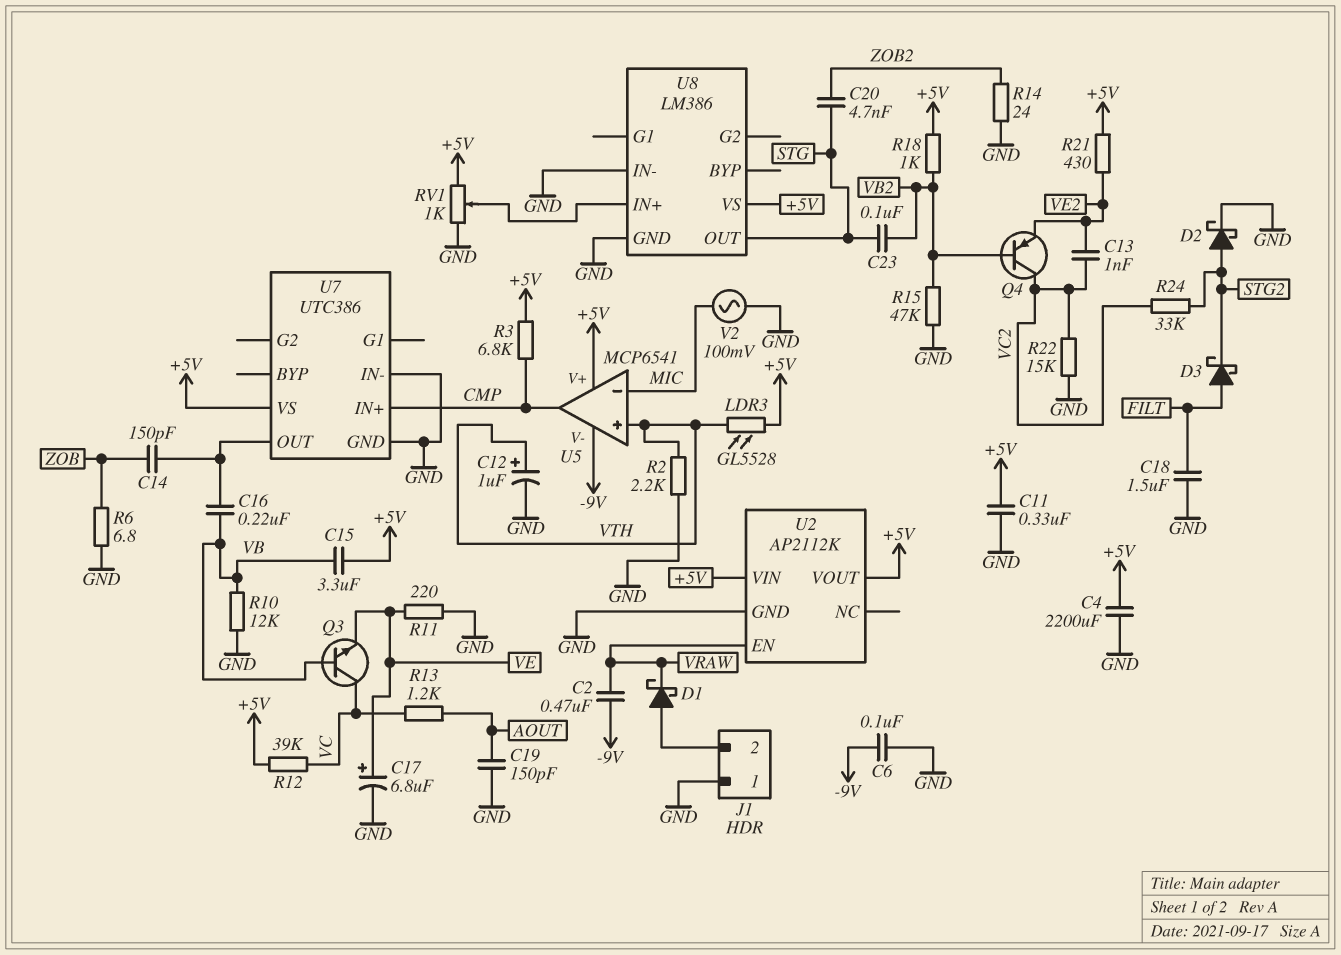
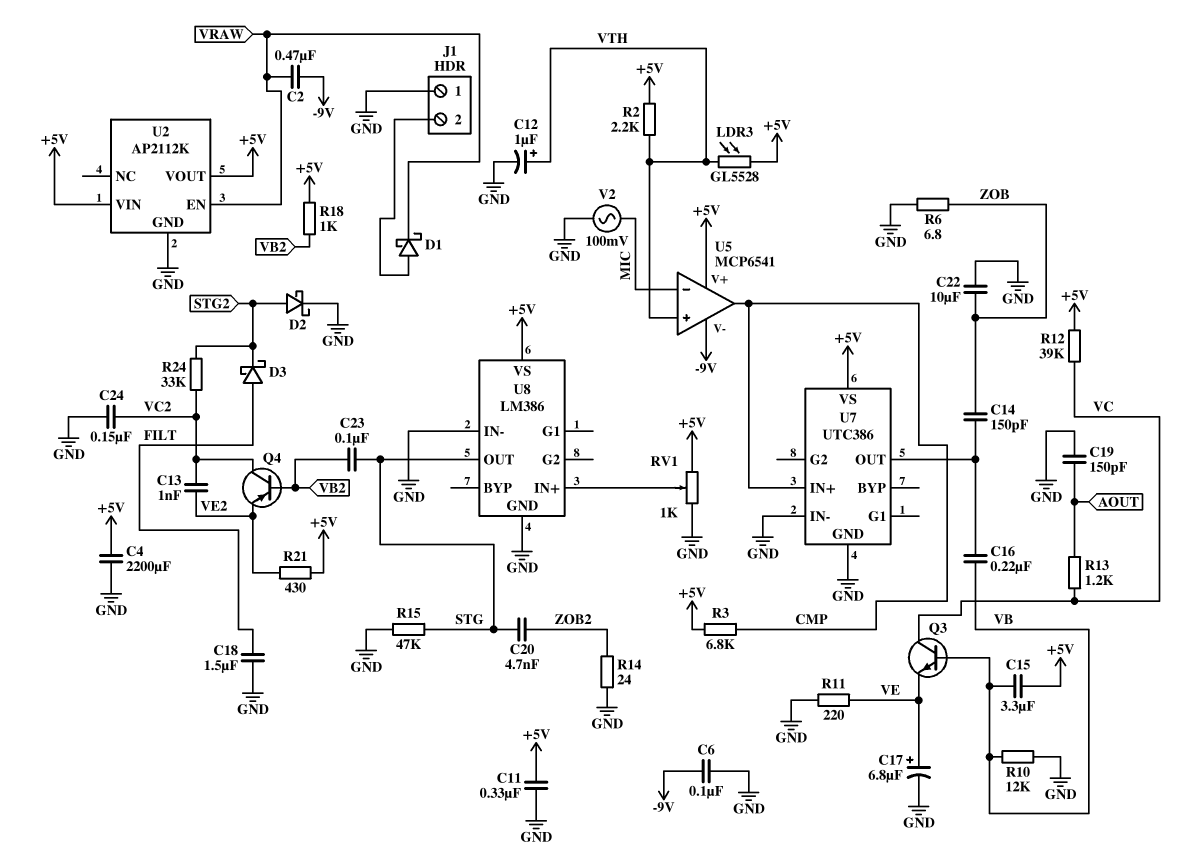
C22: none -> 10uF (GND, ZOB)
C24: none -> 150nF (GND, VC2)
R2: 2.2k (GND, VTH) -> 2.2k (+5V, VTH)
R15: 47k (GND, VB2) -> 47k (GND, STG)
R22: 15k (GND, VC2) -> none

